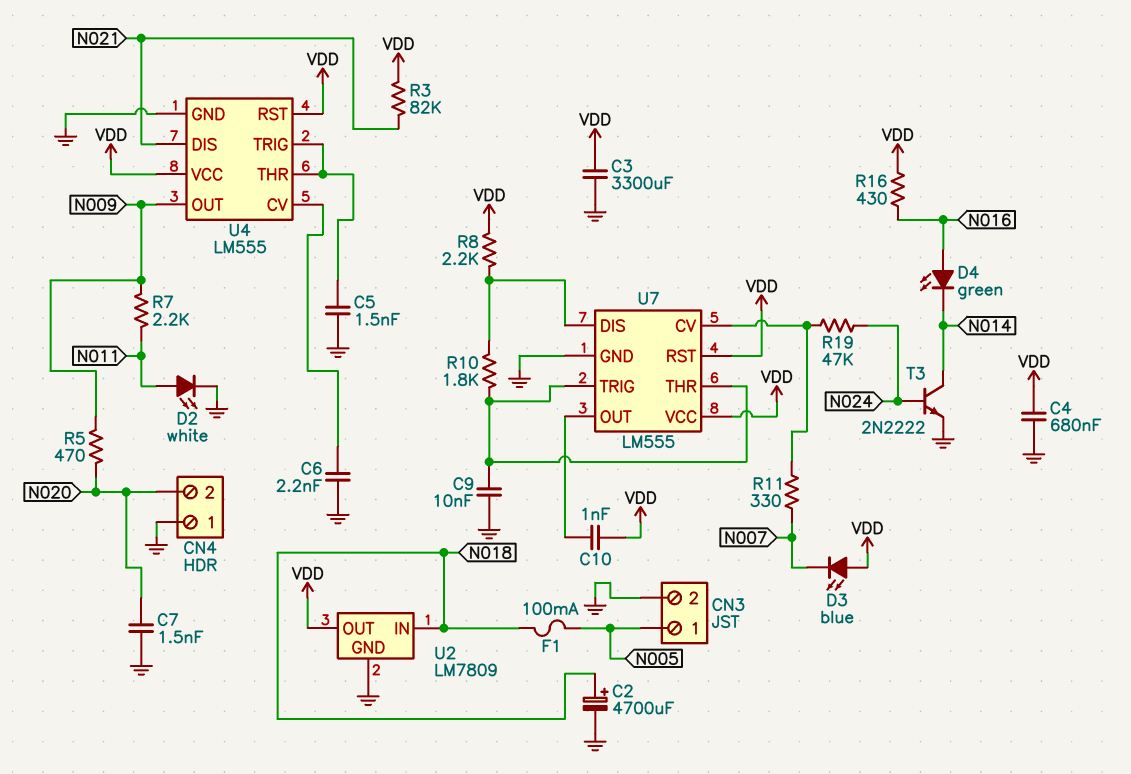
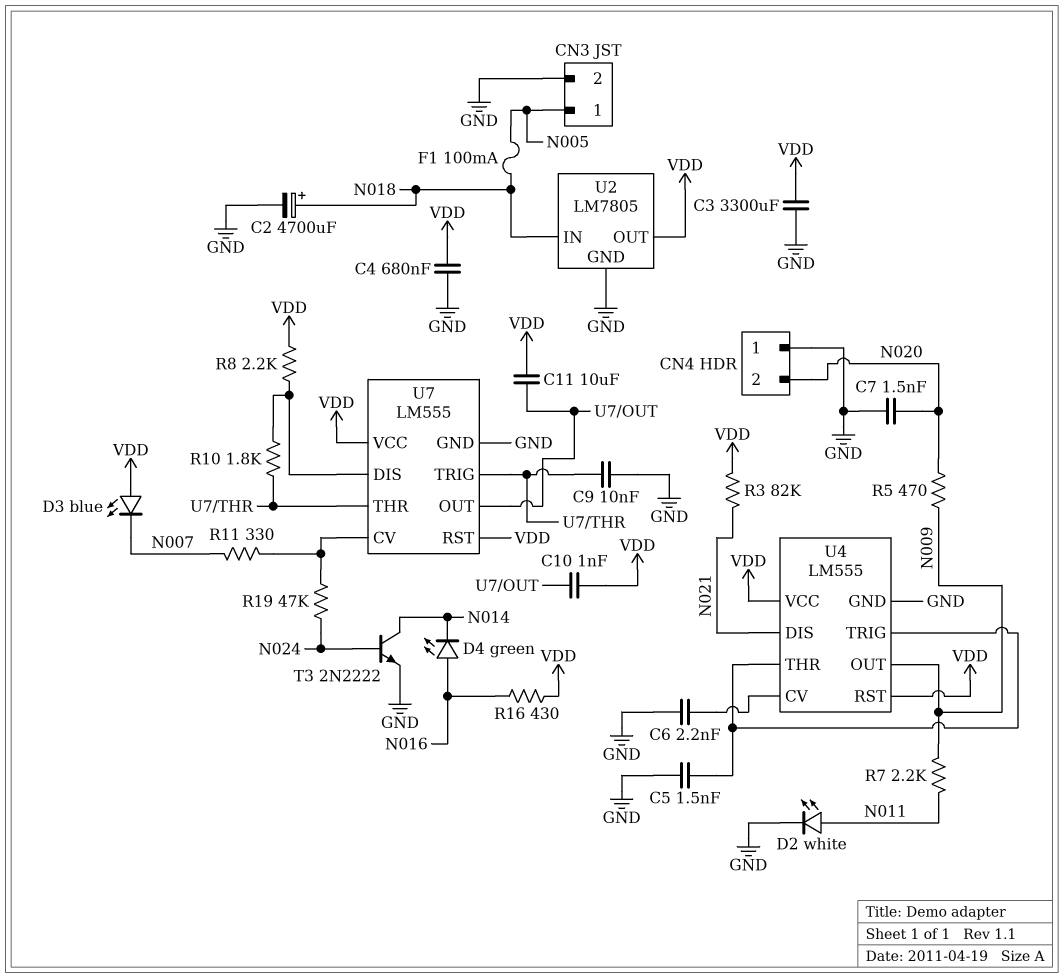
C11: none -> 10uF (U7/OUT, VDD)
U2: LM7809 -> LM7805

